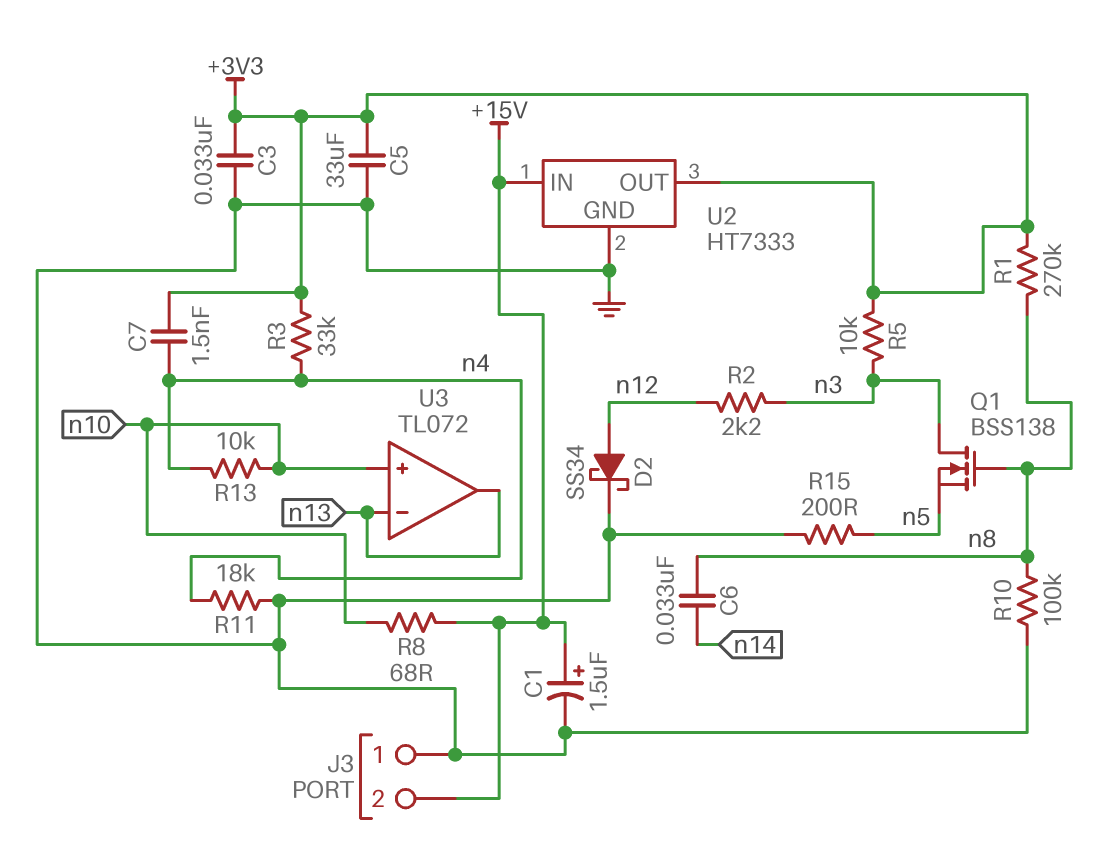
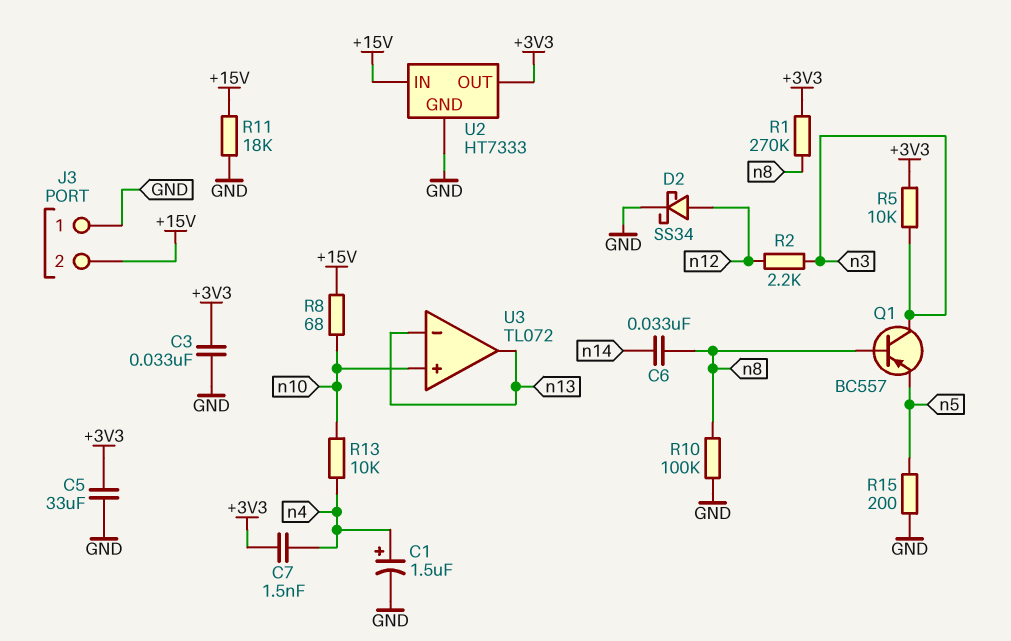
C1: 1.5uF (plus +15V, minus GND) -> 1.5uF (plus n4, minus GND)
Q1: NMOS BSS138 (G n8, D n3, S n5) -> PNP BC557 (B n8, C n3, E n5)
R3: 33k (+3V3, n4) -> none
R11: 18k (GND, n4) -> 18k (+15V, GND)

